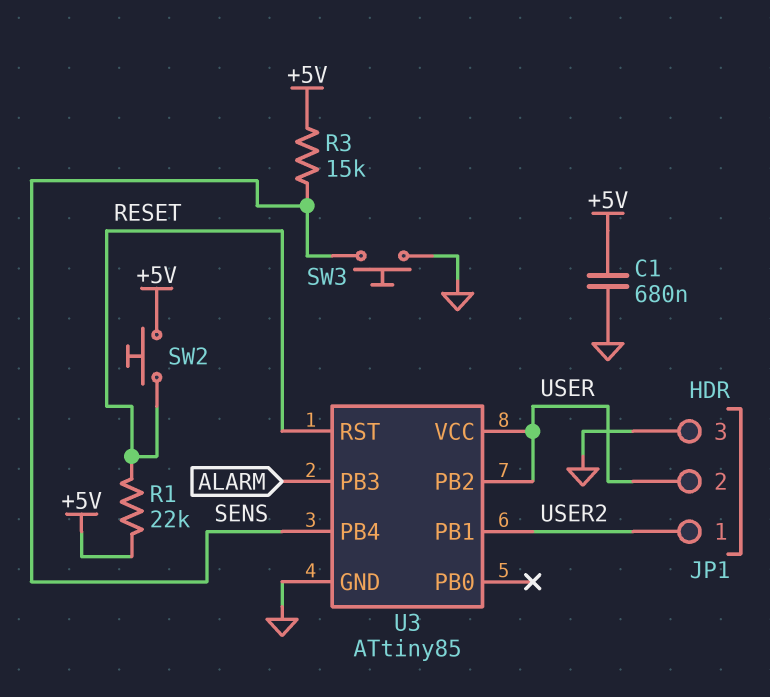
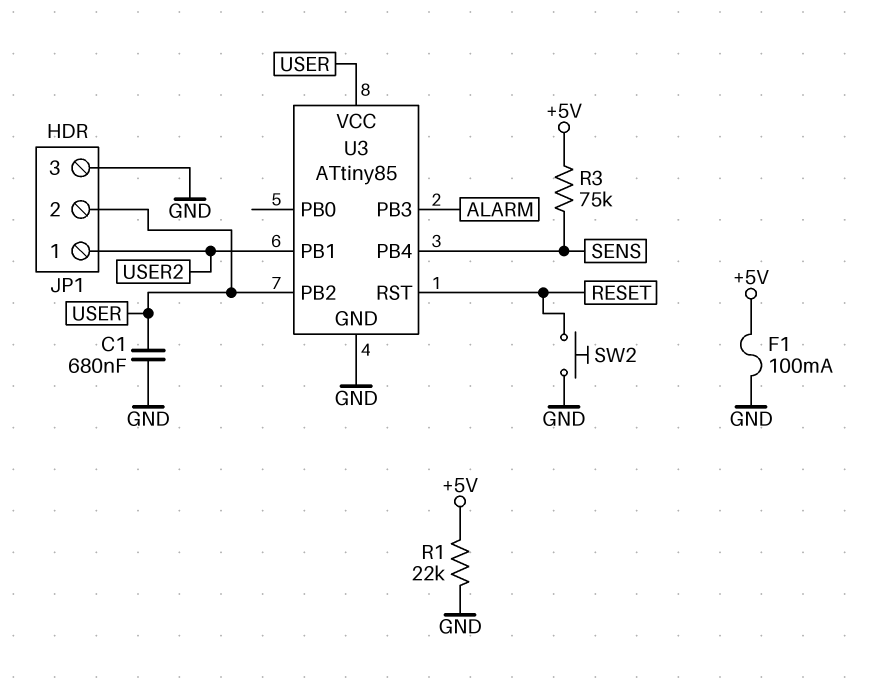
C1: 680nF (+5V, GND) -> 680nF (GND, USER)
F1: none -> 100mA (+5V, GND)
R1: 22k (+5V, RESET) -> 22k (+5V, GND)
R3: 15k (+5V, SENS) -> 75k (+5V, SENS)
SW2: button (+5V, RESET) -> button (GND, RESET)
SW3: button (GND, SENS) -> none

